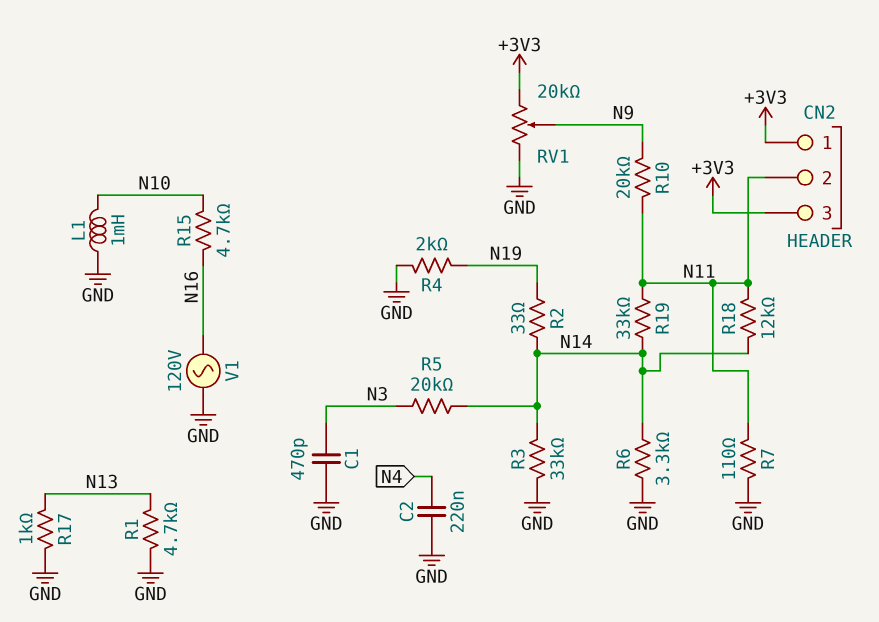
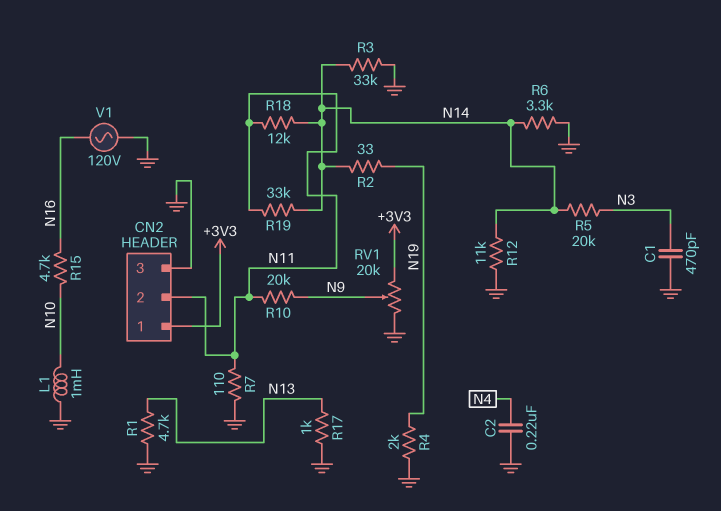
CN2 pin 3: +3V3 -> GND
R12: none -> 11k (GND, N14)

